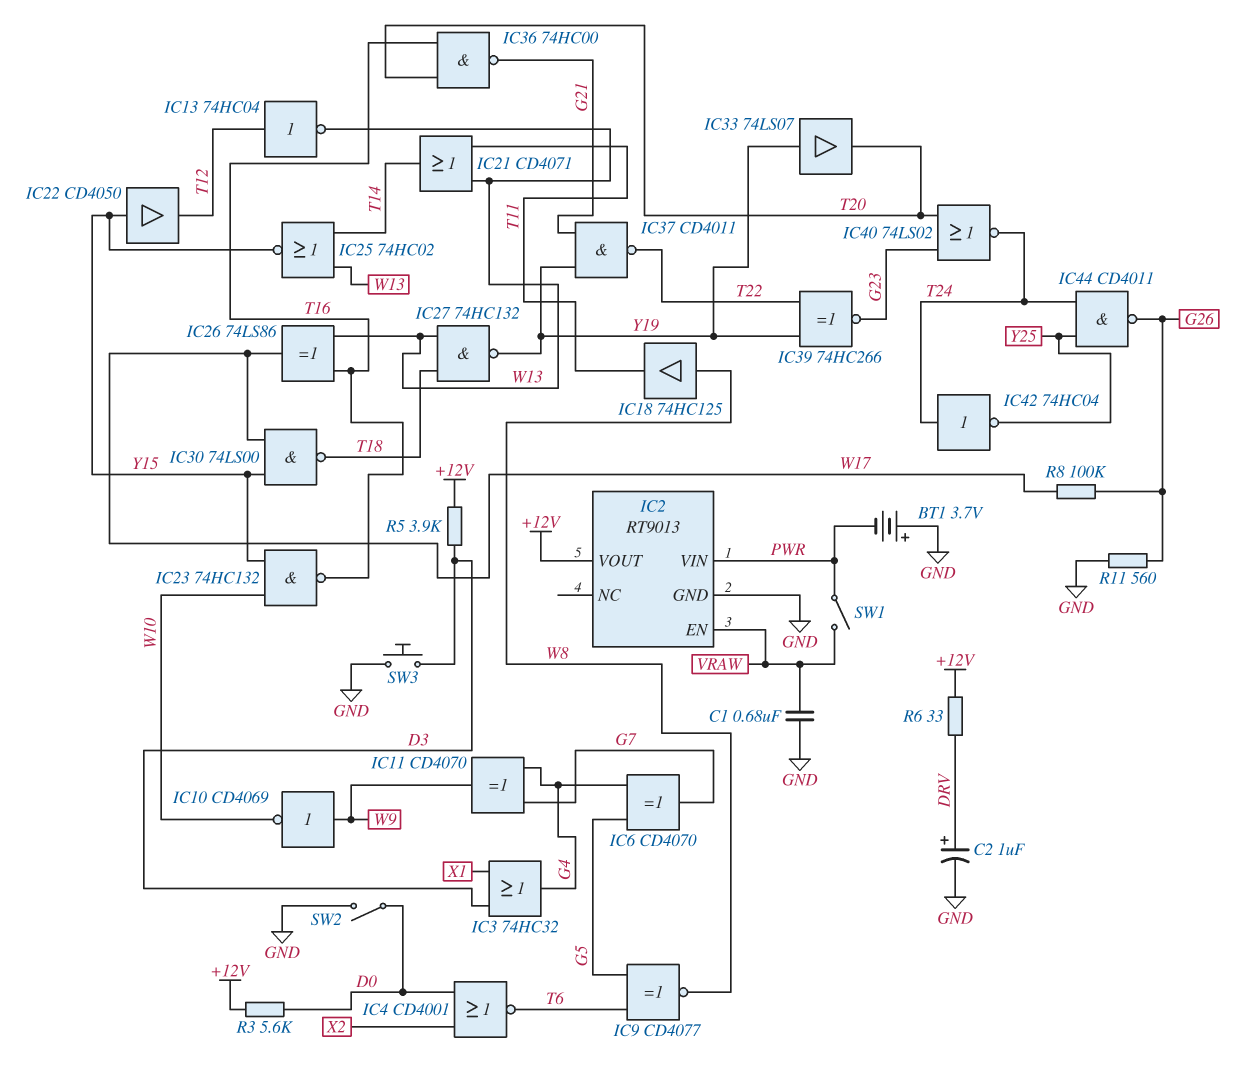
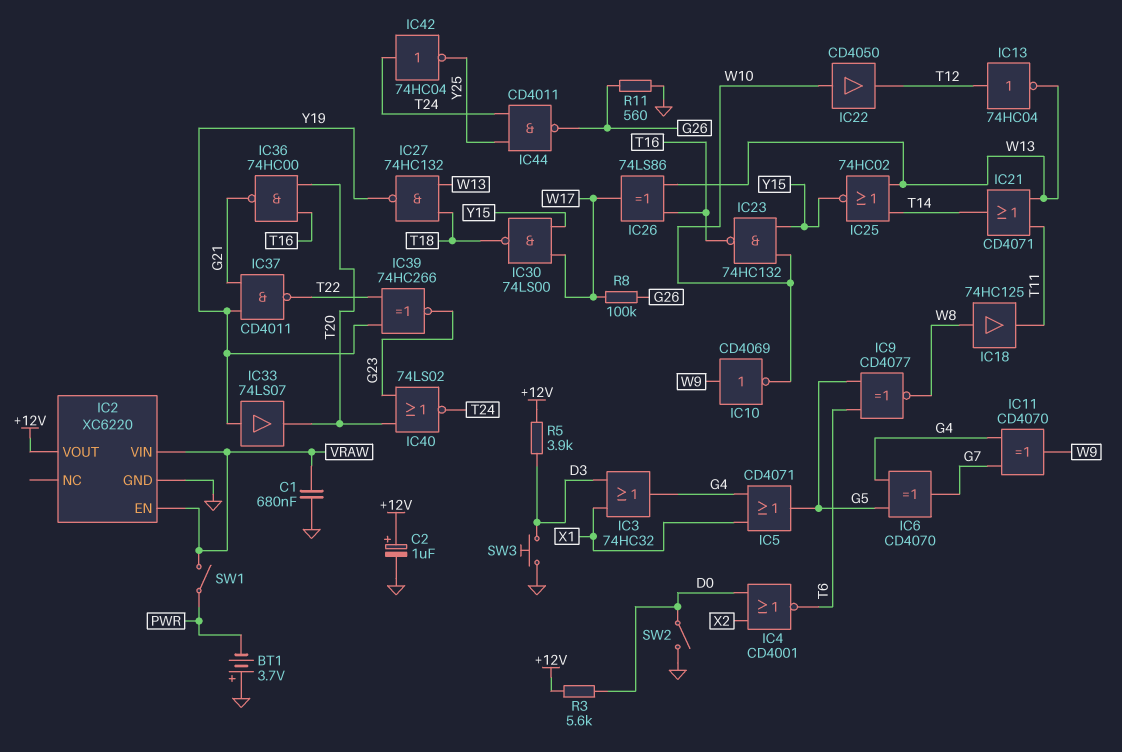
C2: 1uF (plus DRV, minus GND) -> 1uF (plus +12V, minus GND)
IC2: RT9013 -> XC6220
IC2 pin VIN: PWR -> VRAW
IC5: none -> OR CD4071 (in G4, in X1, out G5)
IC22: buffer CD4050 (in Y15, out T12) -> buffer CD4050 (in W10, out T12)
R6: 33 (+12V, DRV) -> none

